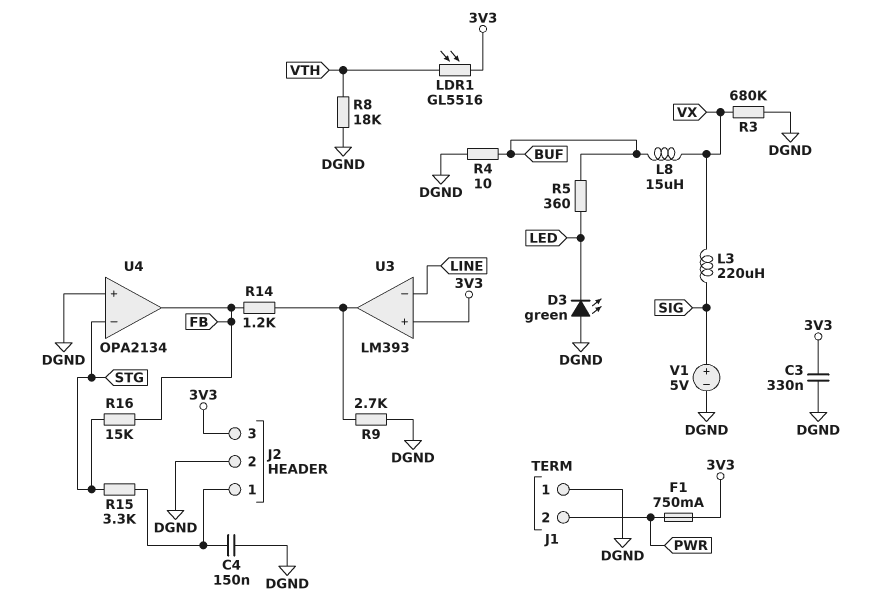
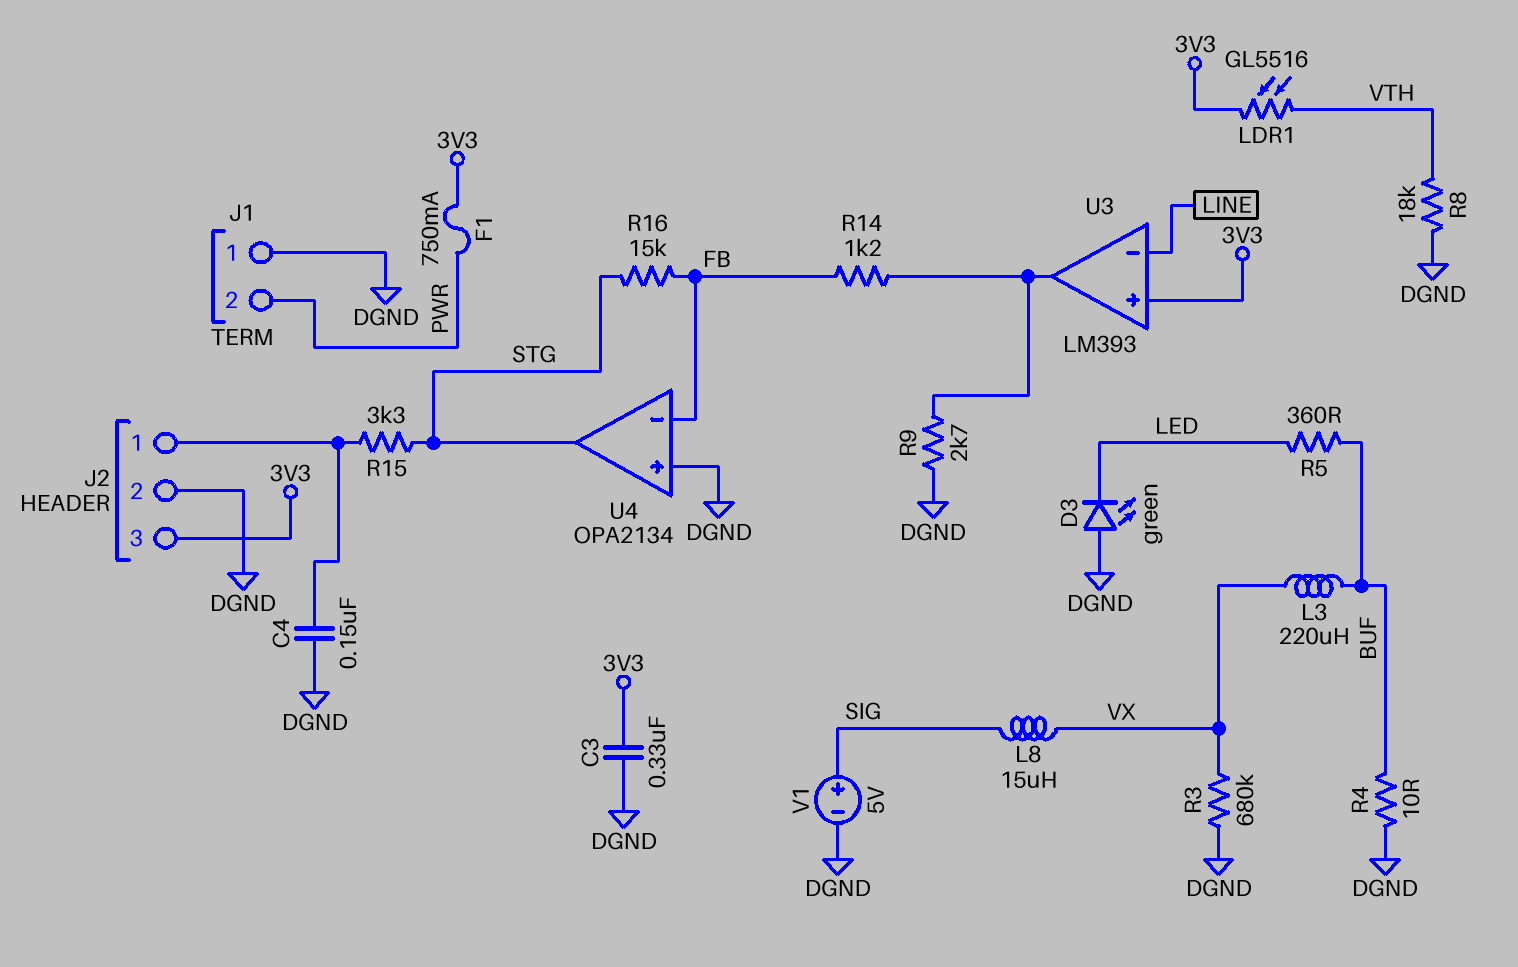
L3: 220uH (SIG, VX) -> 220uH (BUF, VX)
L8: 15uH (BUF, VX) -> 15uH (SIG, VX)
U4 pin in-: STG -> FB
U4 pin out: FB -> STG

